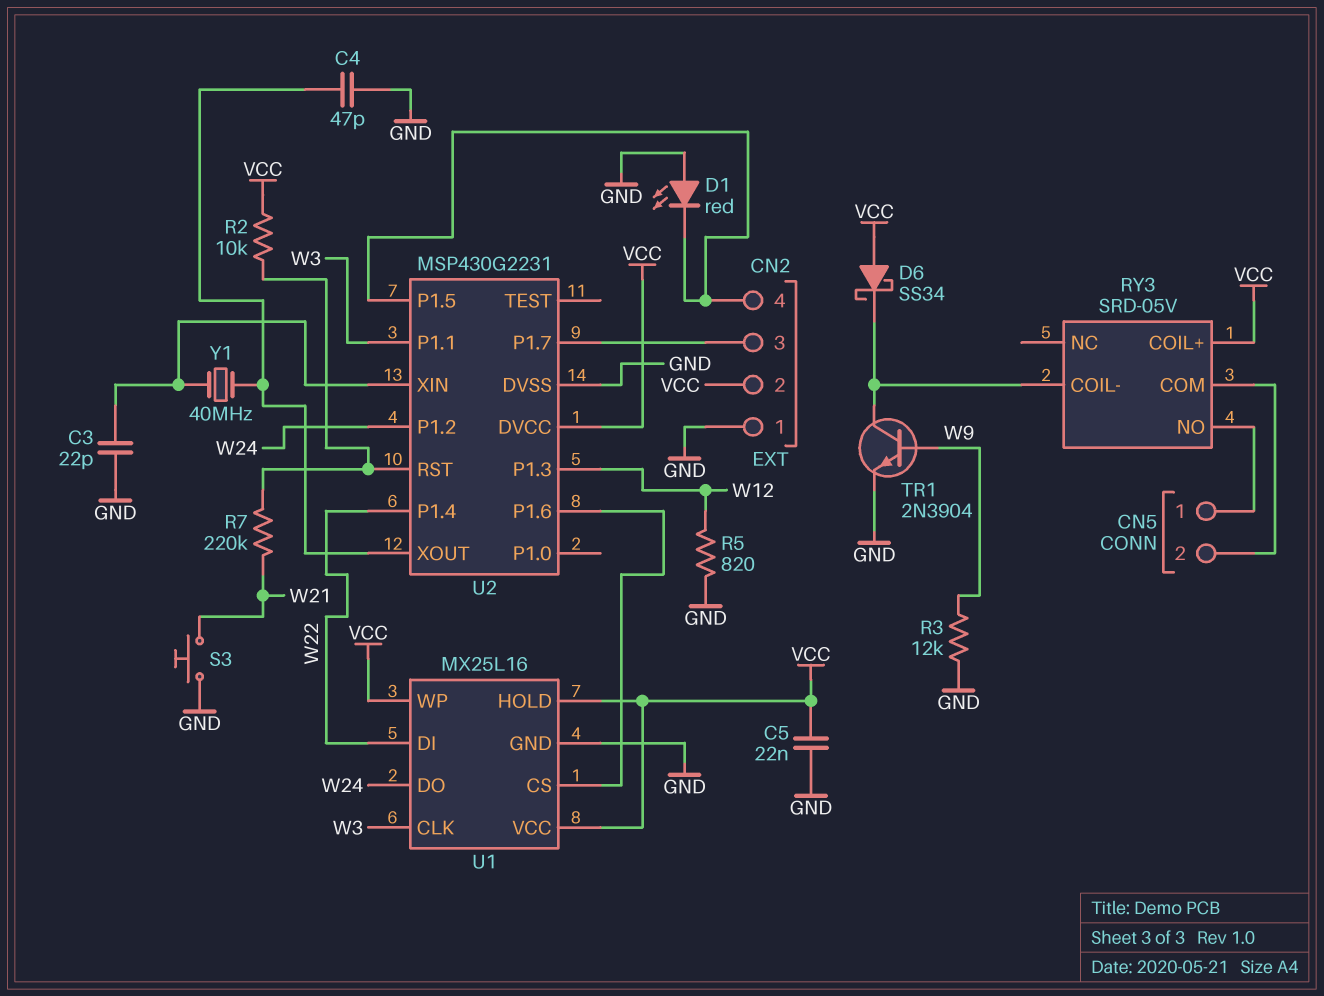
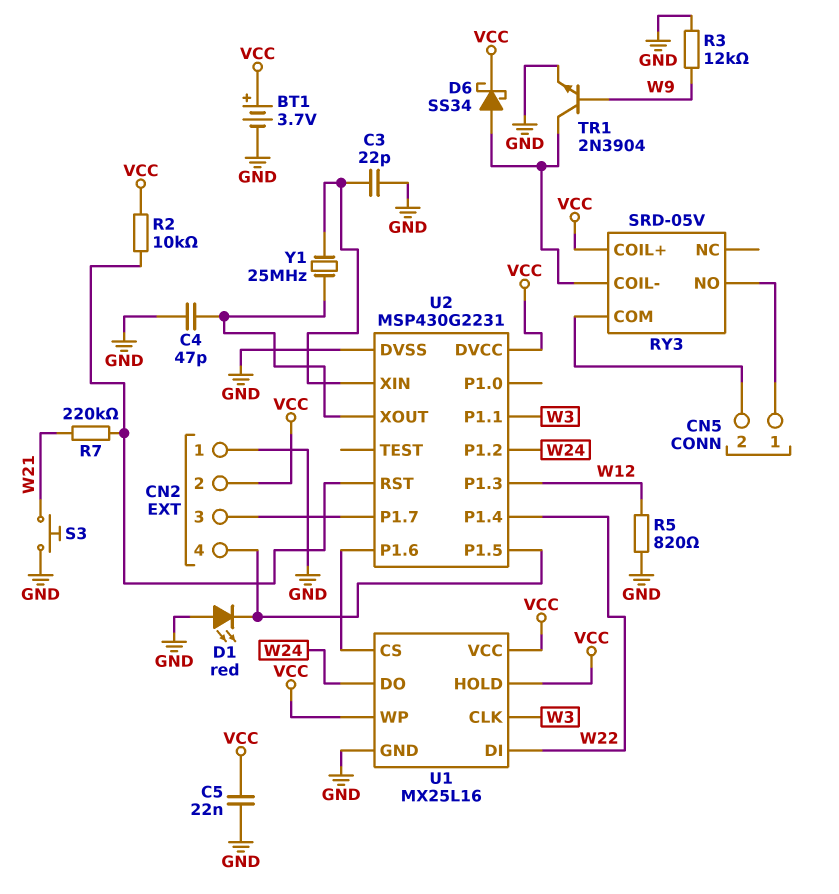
BT1: none -> 3.7V (plus VCC, minus GND)
D6: schottky SS34 (A VCC, K RY3/COIL-) -> schottky SS34 (A RY3/COIL-, K VCC)
Y1: 40MHz (U2/XIN, U2/XOUT) -> 25MHz (U2/XIN, U2/XOUT)

